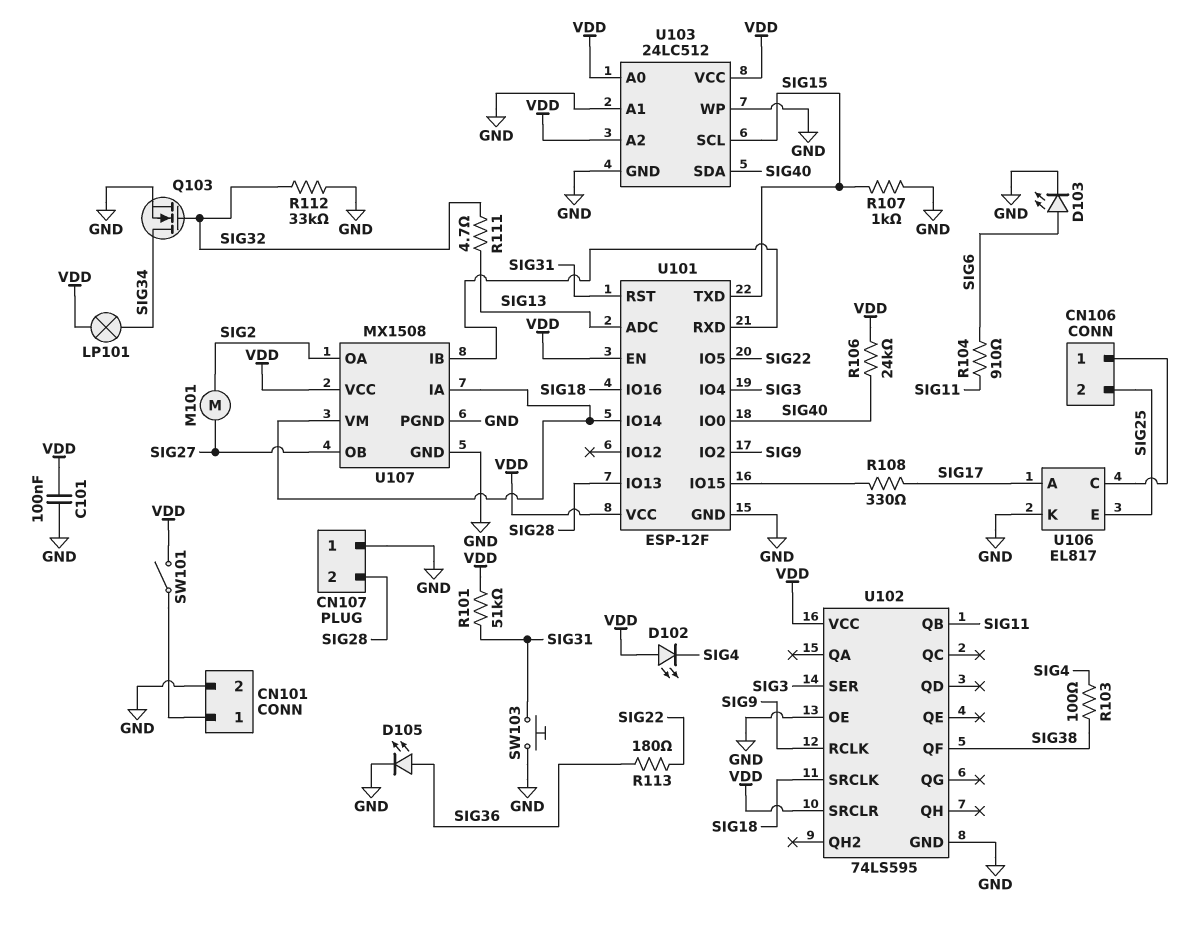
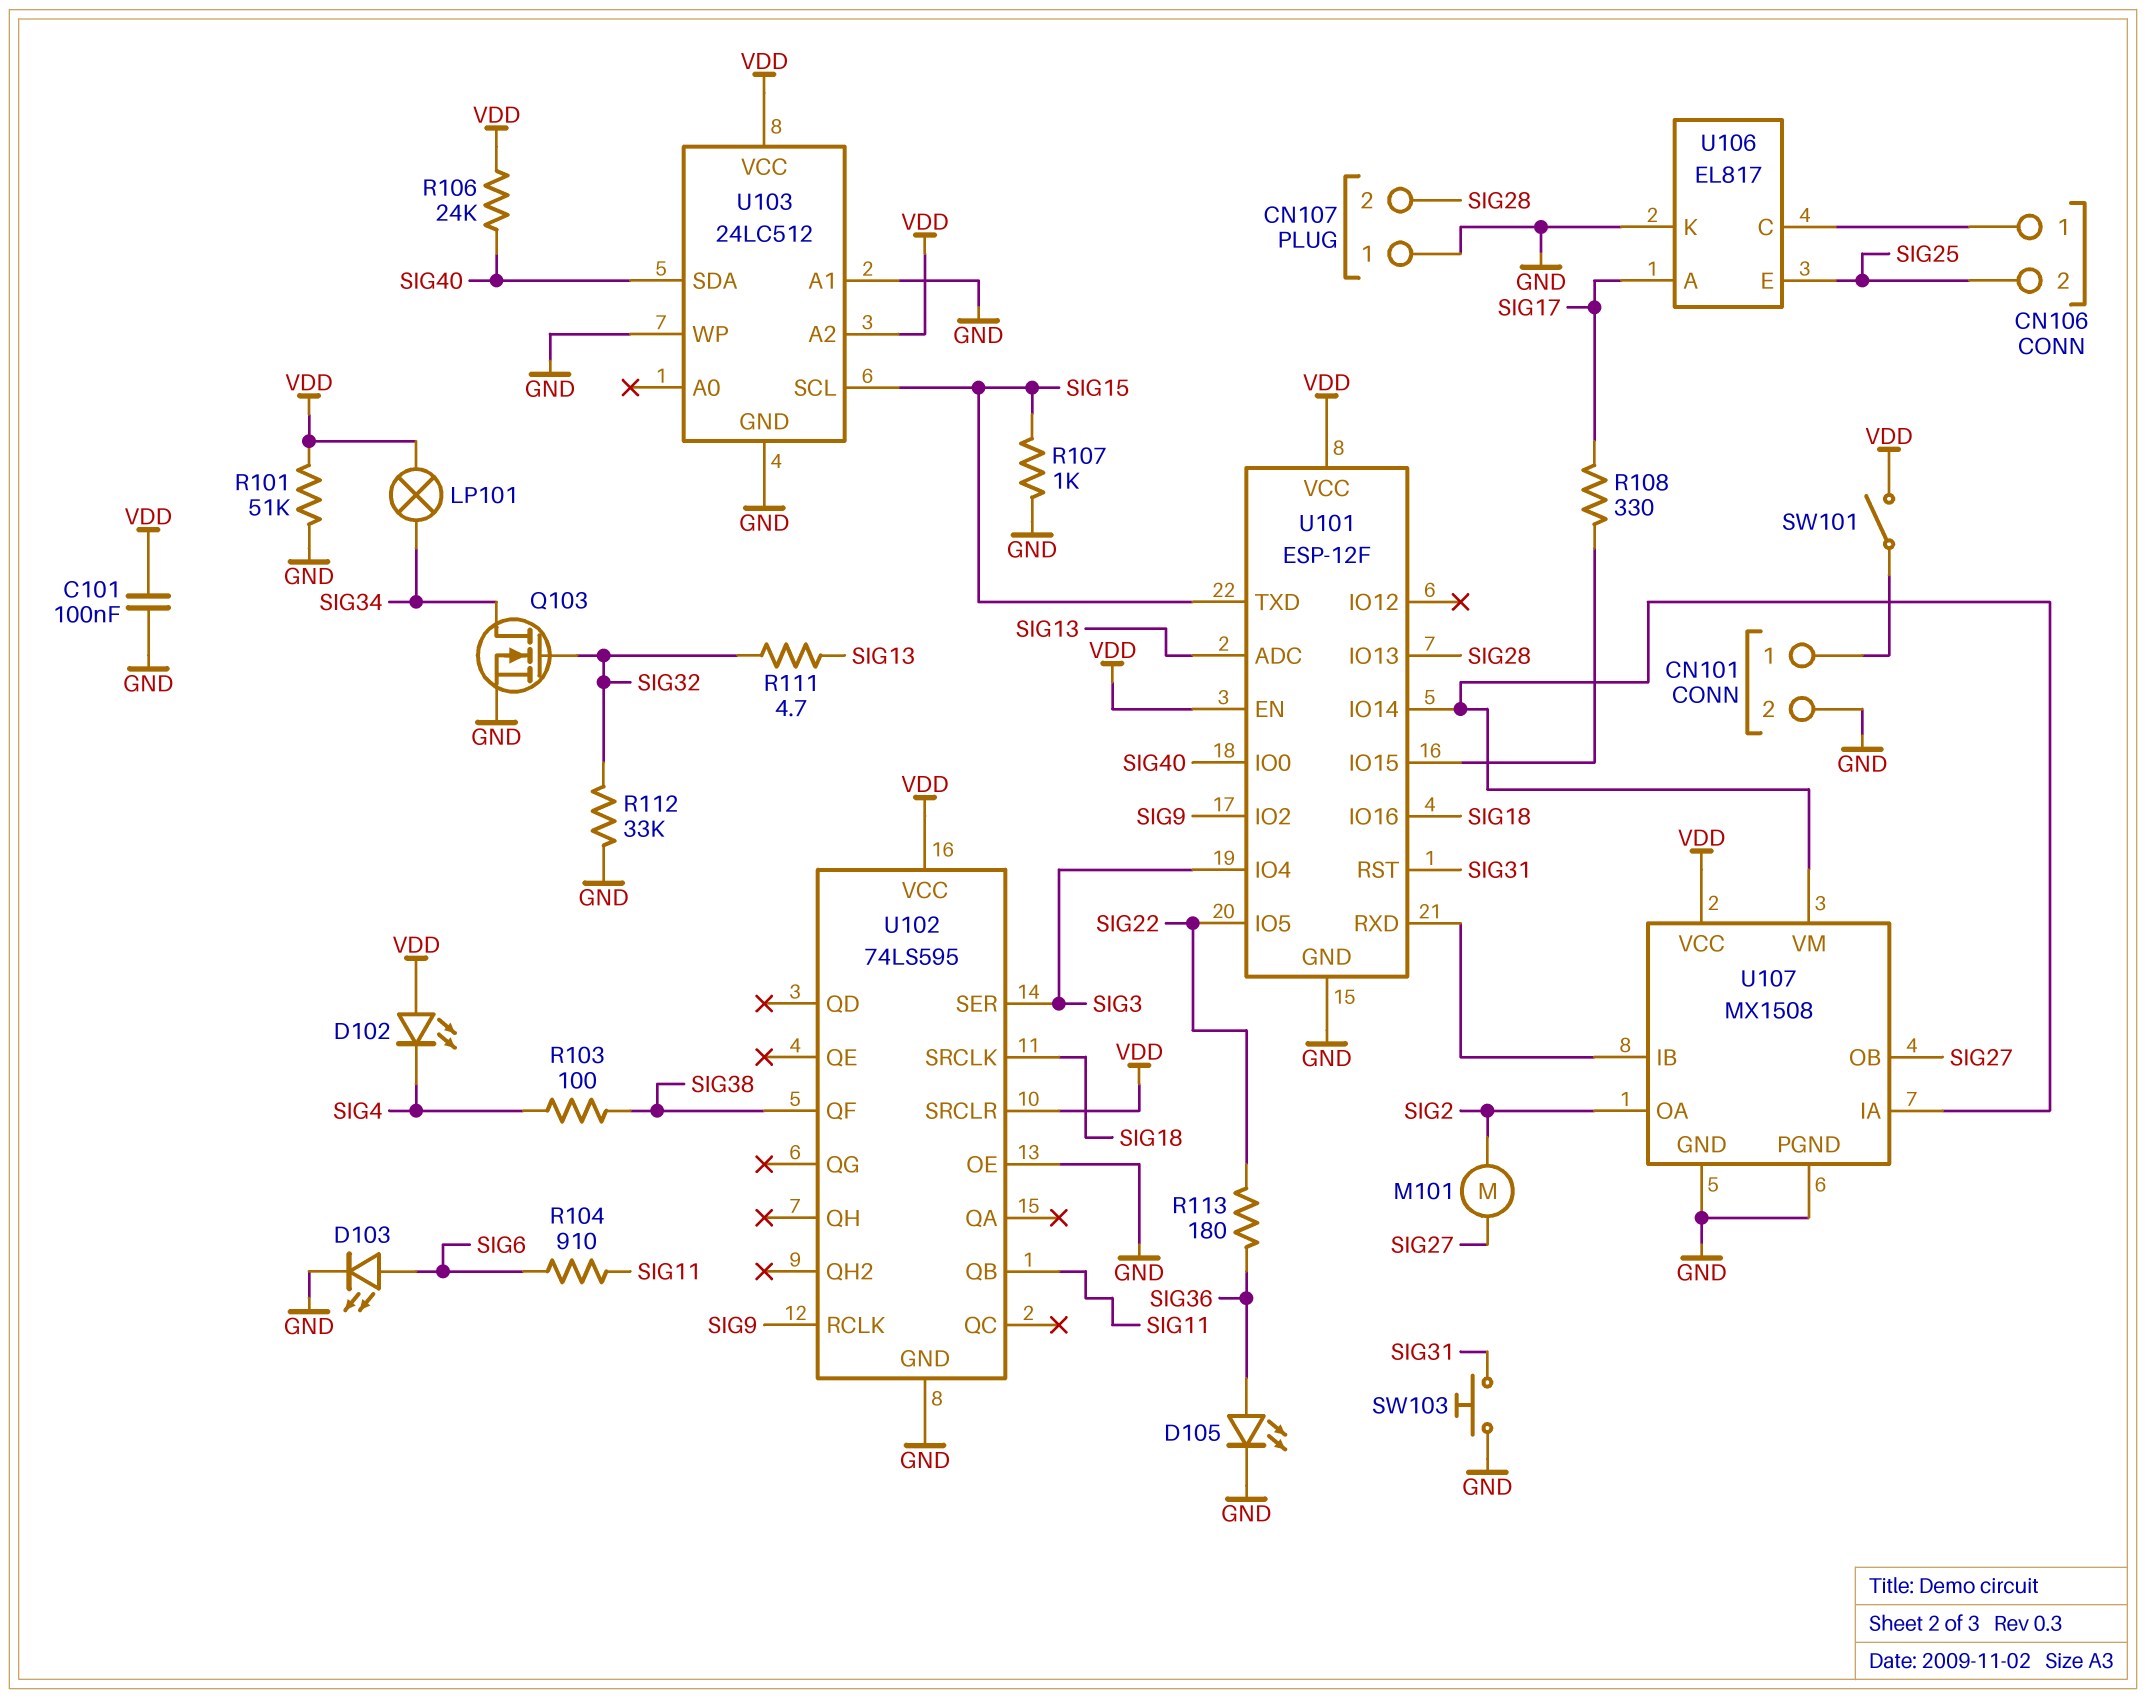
R101: 51k (SIG31, VDD) -> 51k (GND, VDD)
U103 pin A0: VDD -> none

